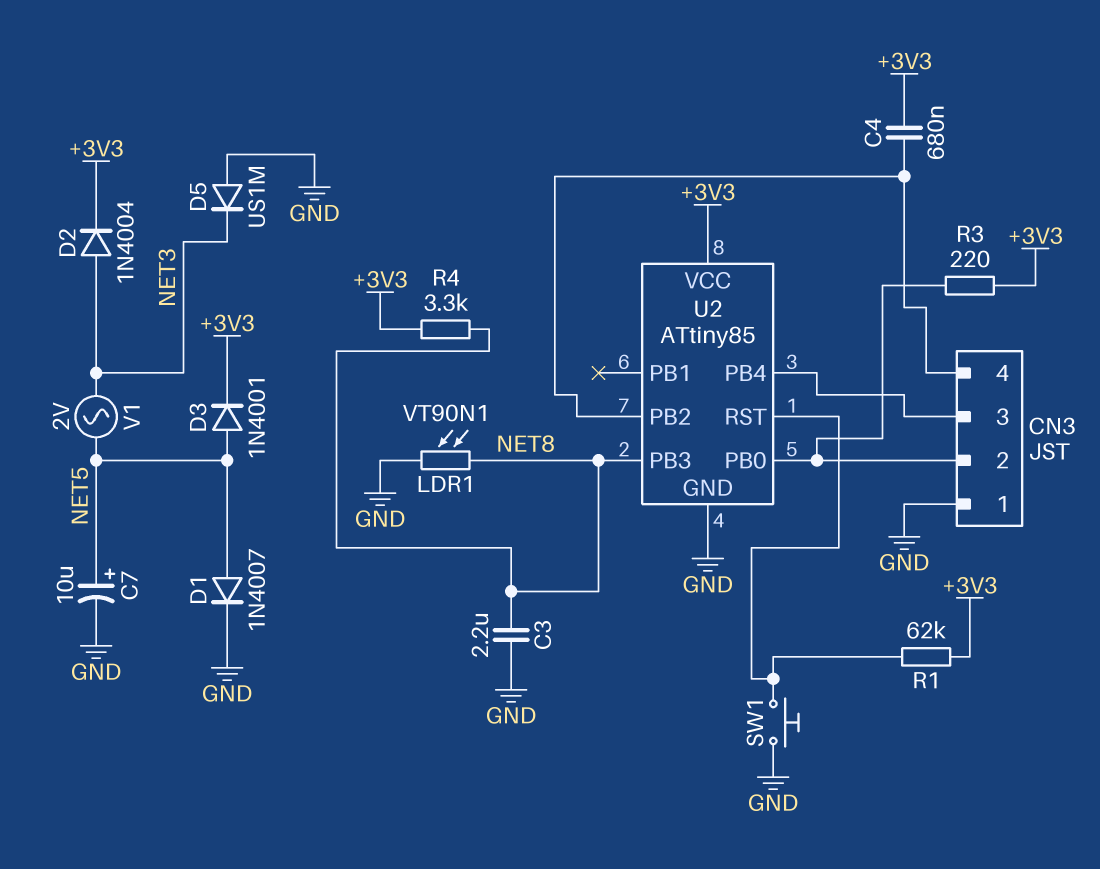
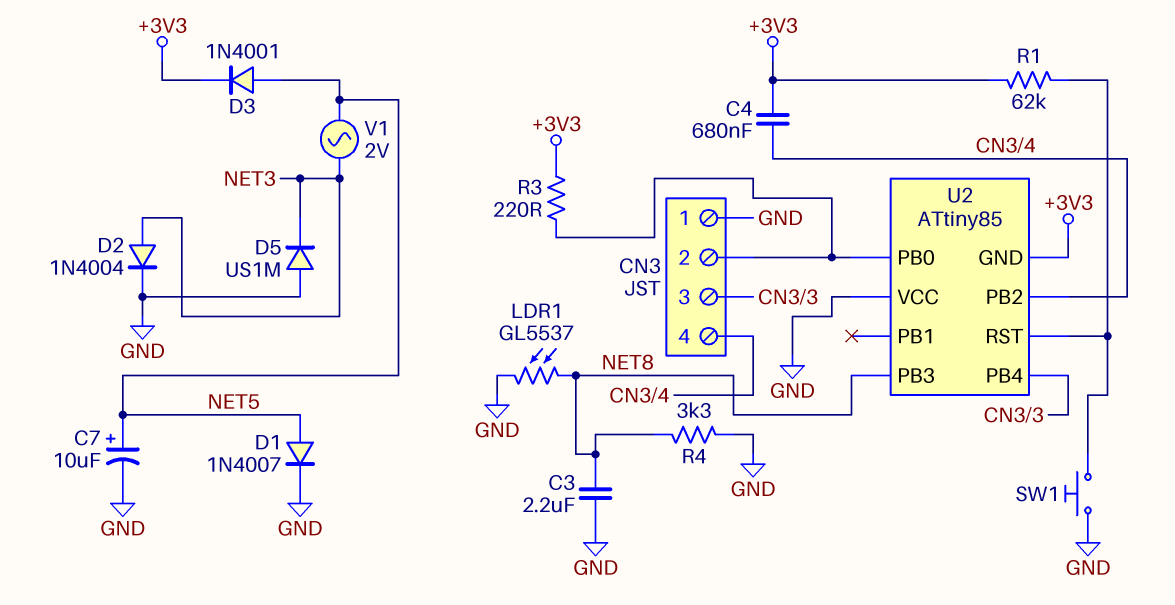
D2: diode 1N4004 (A NET3, K +3V3) -> diode 1N4004 (A NET3, K GND)
LDR1: VT90N1 (GND, NET8) -> GL5537 (GND, NET8)
R4: 3.3k (+3V3, NET8) -> 3.3k (GND, NET8)
U2 pin GND: GND -> +3V3
U2 pin VCC: +3V3 -> GND

